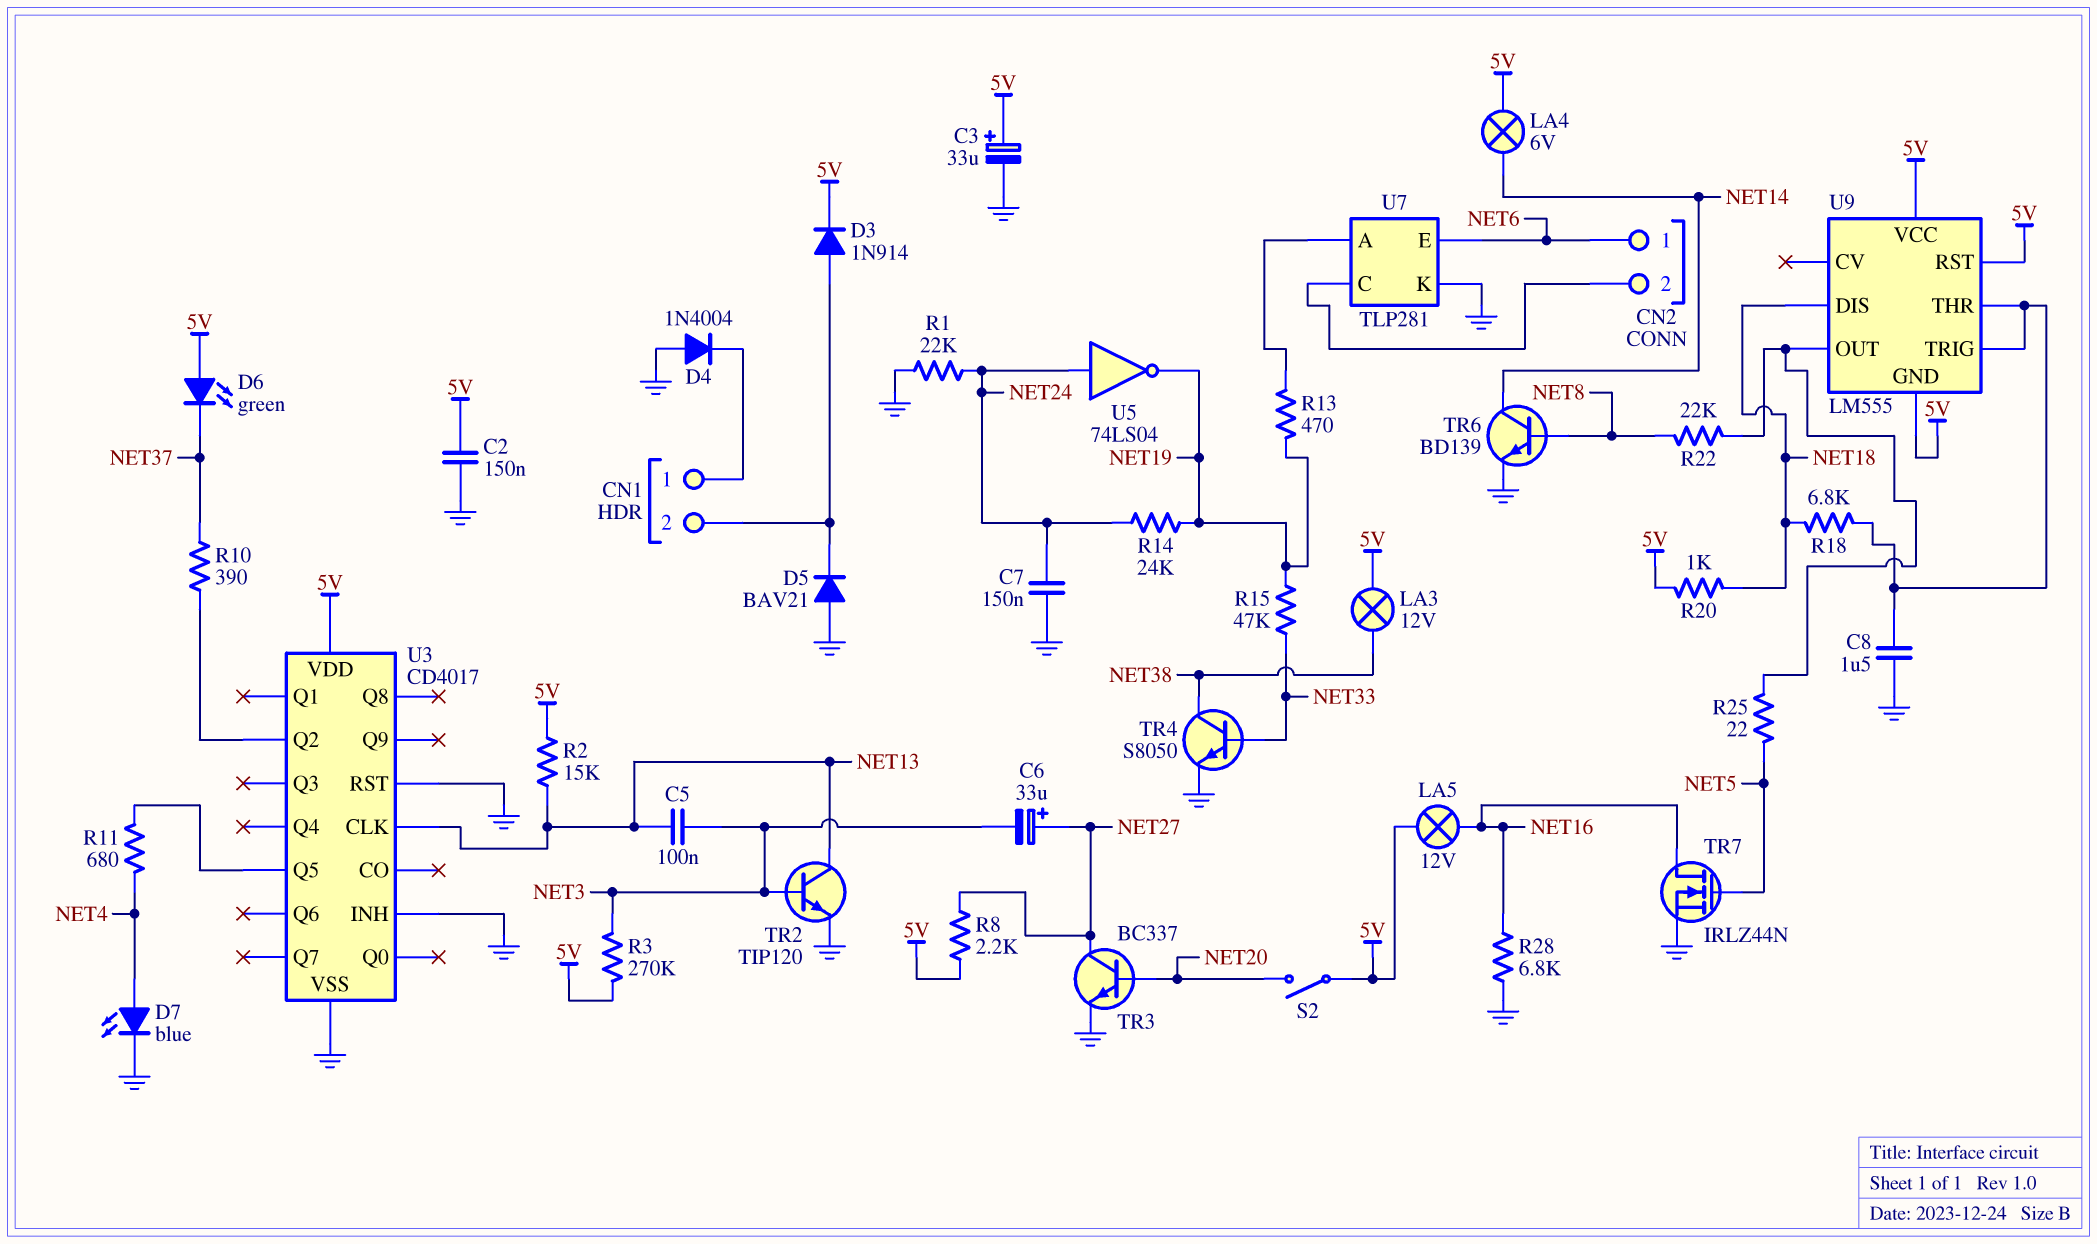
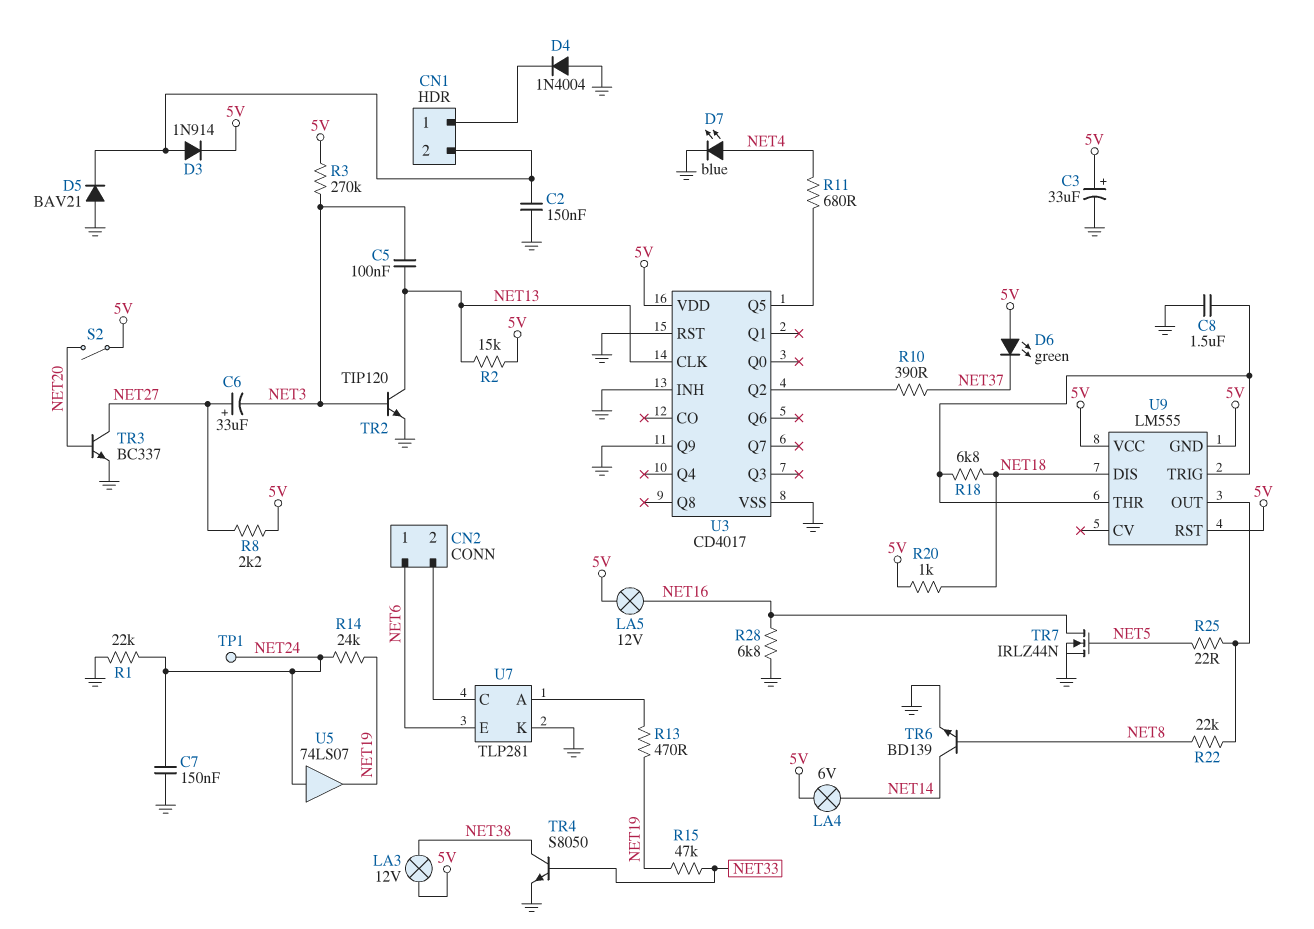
C2: 150nF (5V, GND) -> 150nF (CN1/2, GND)
TP1: none -> test point (NET24)
U3 pin Q9: none -> GND
U5: NOT 74LS04 (in NET24, out NET19) -> buffer 74LS07 (in NET24, out NET19)

